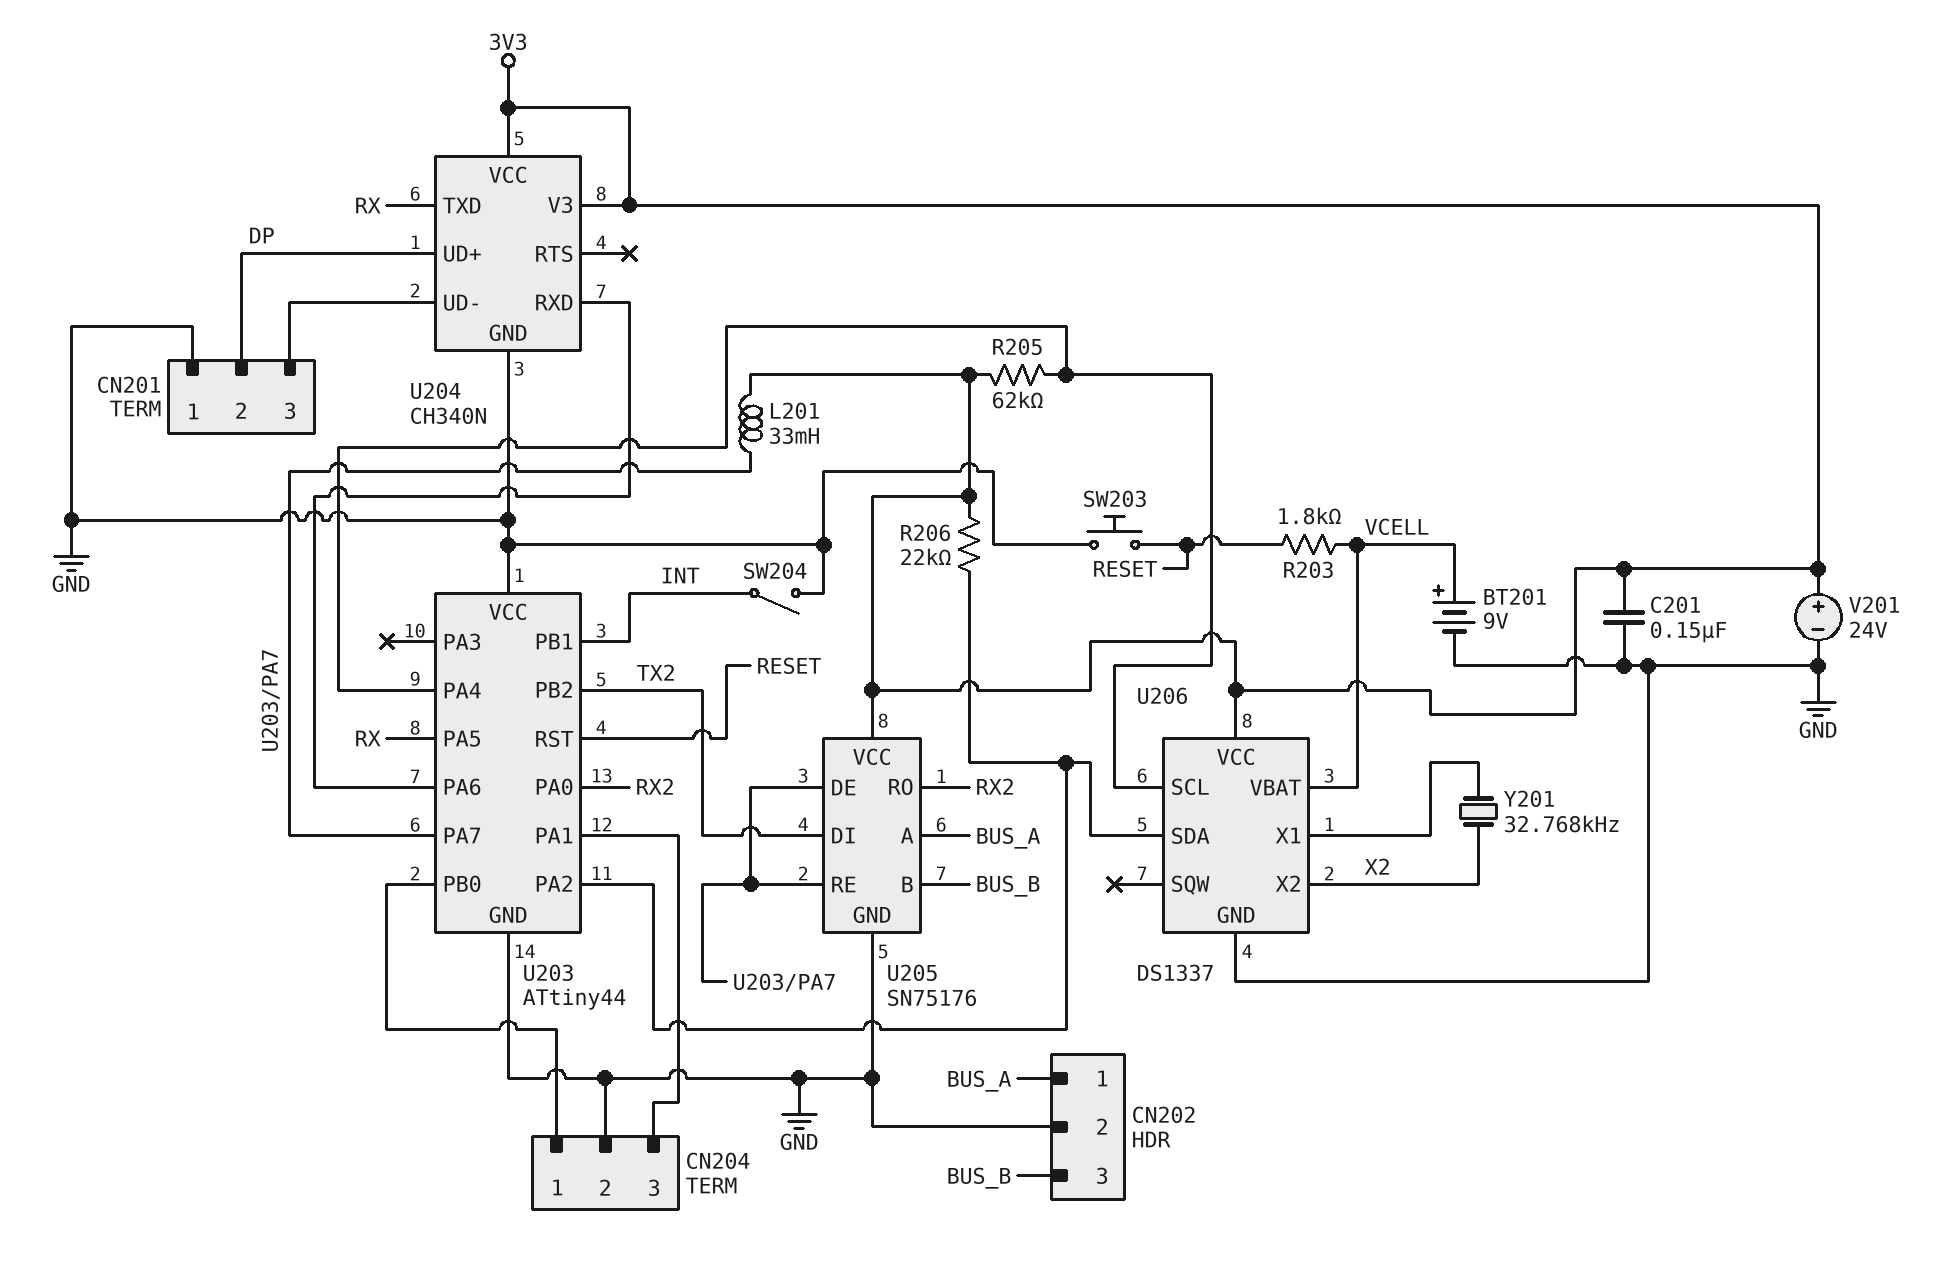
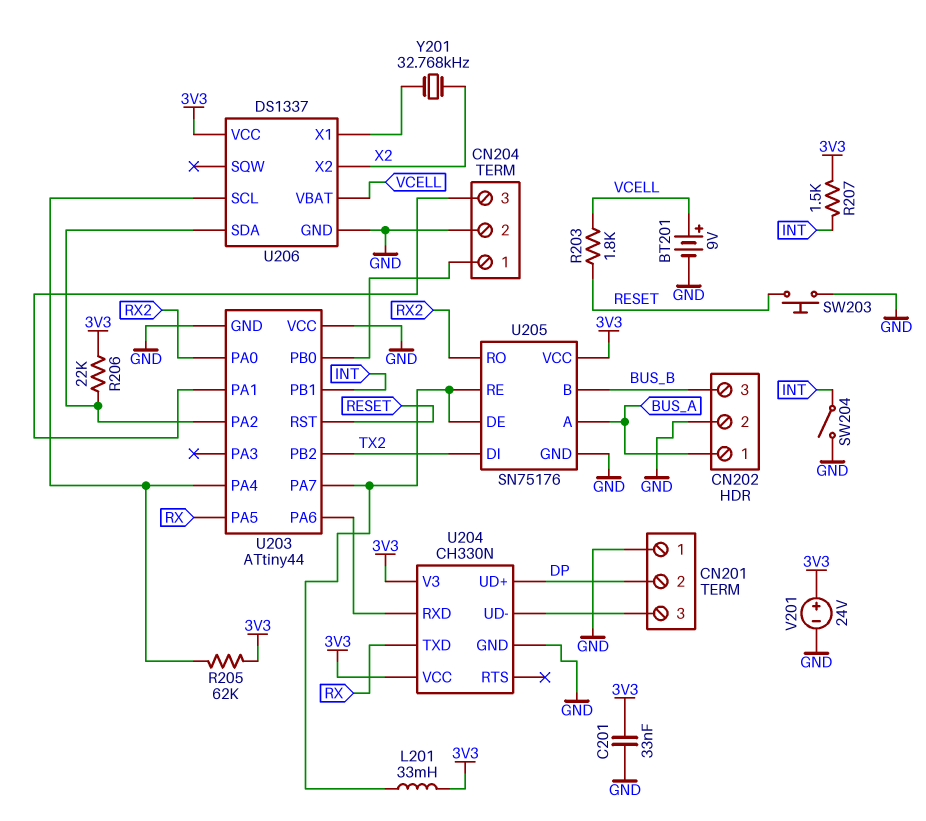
C201: 150nF (3V3, GND) -> 33nF (3V3, GND)
R207: none -> 1.5k (3V3, INT)
U204: CH340N -> CH330N

